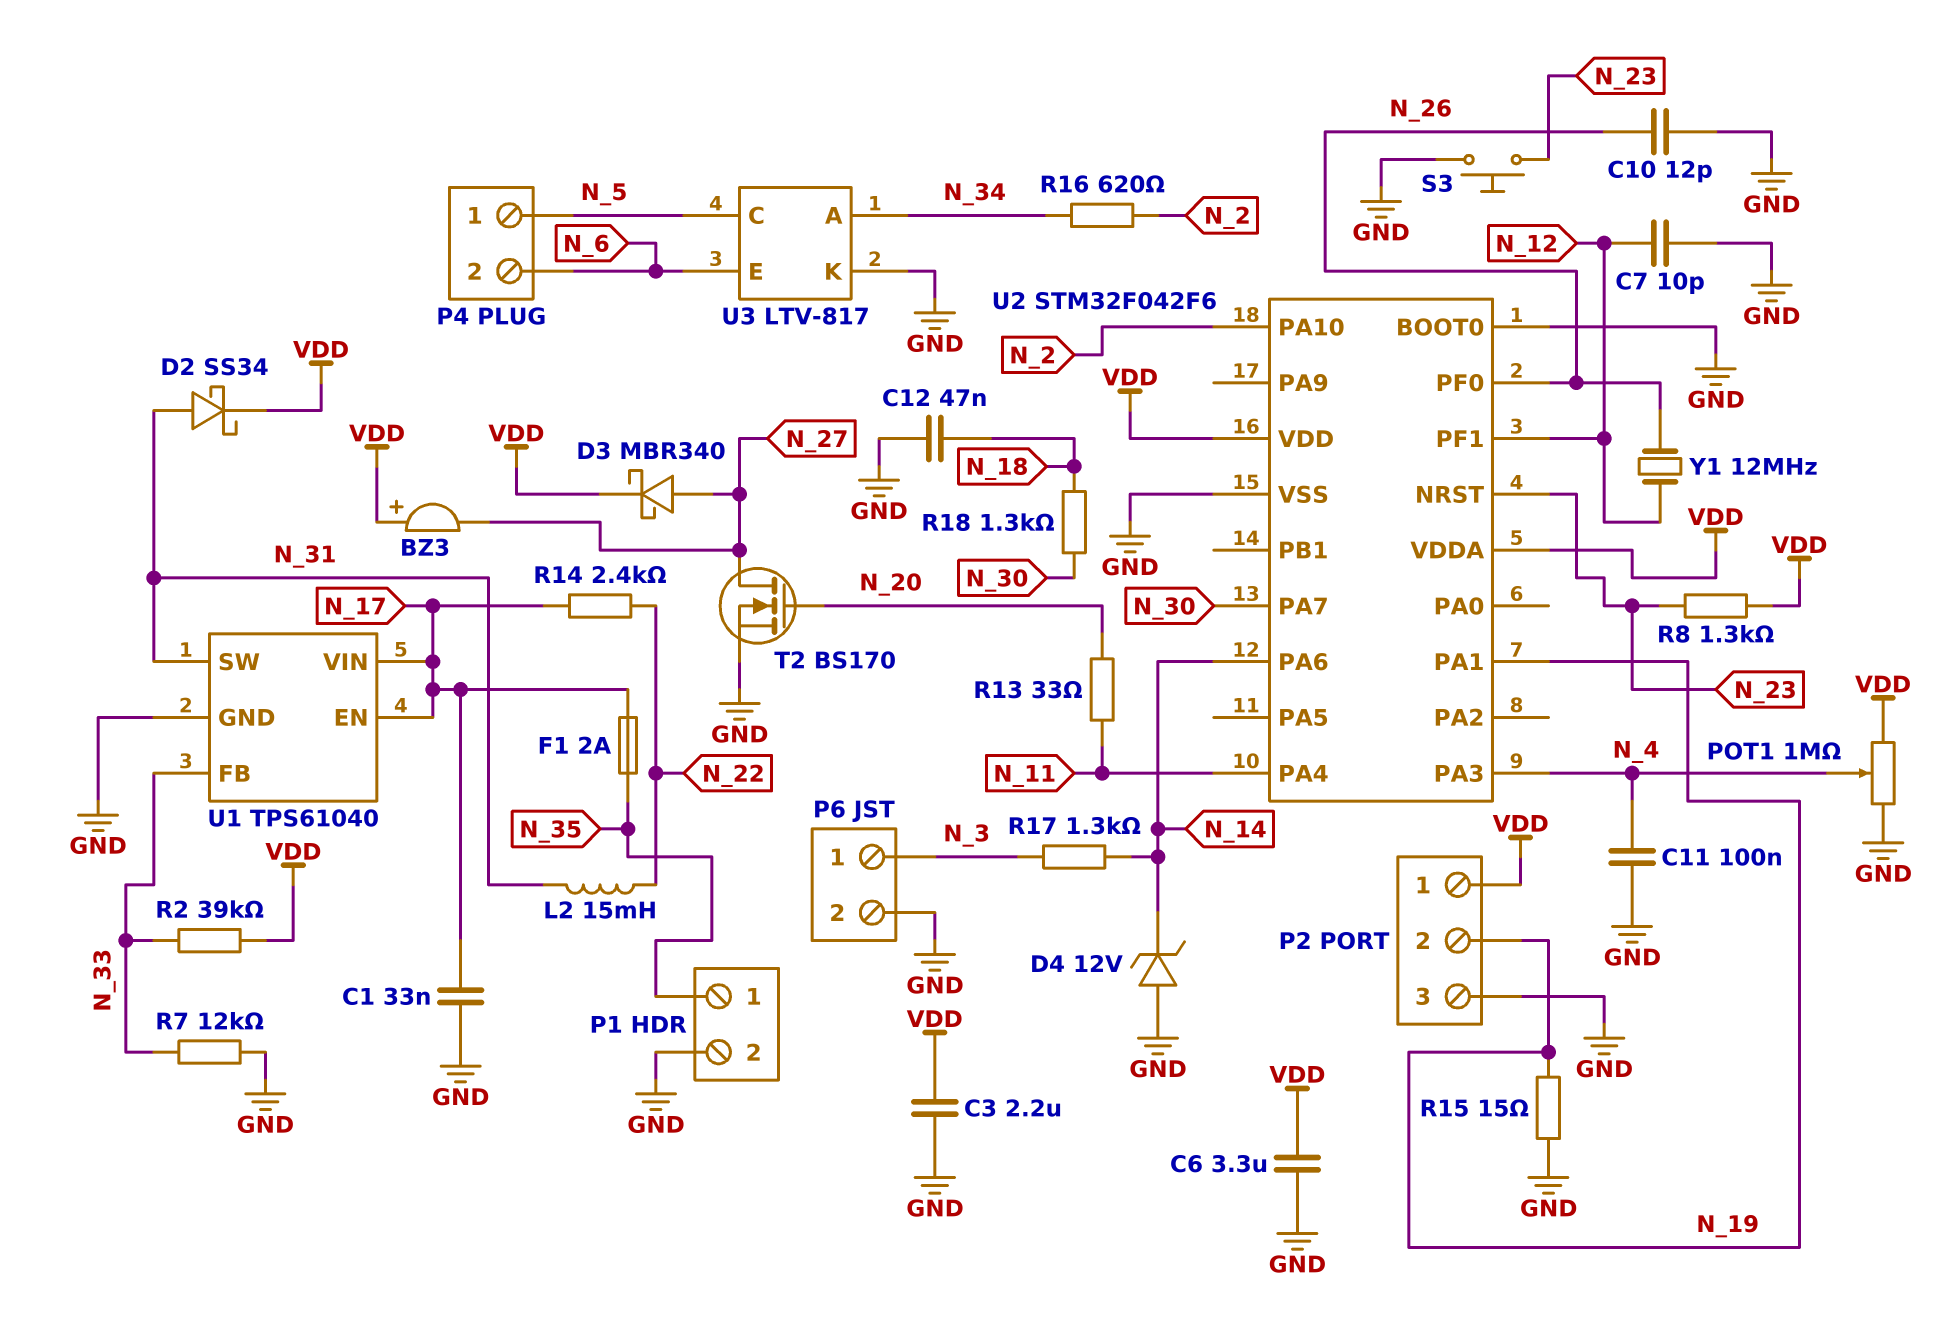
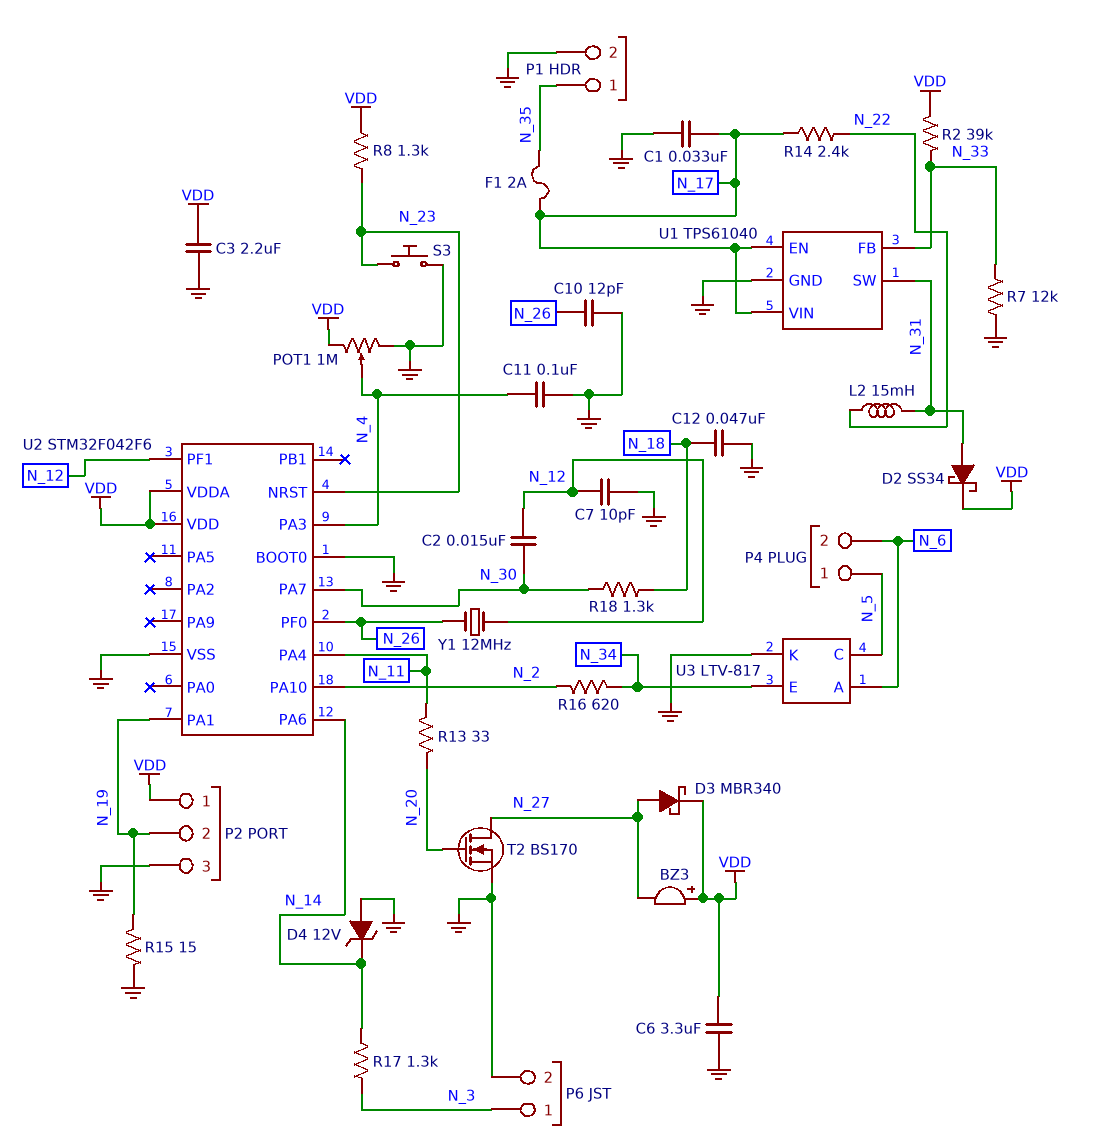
C2: none -> 15nF (N_12, N_30)
U3 pin A: N_34 -> N_6
U3 pin E: N_6 -> N_34

